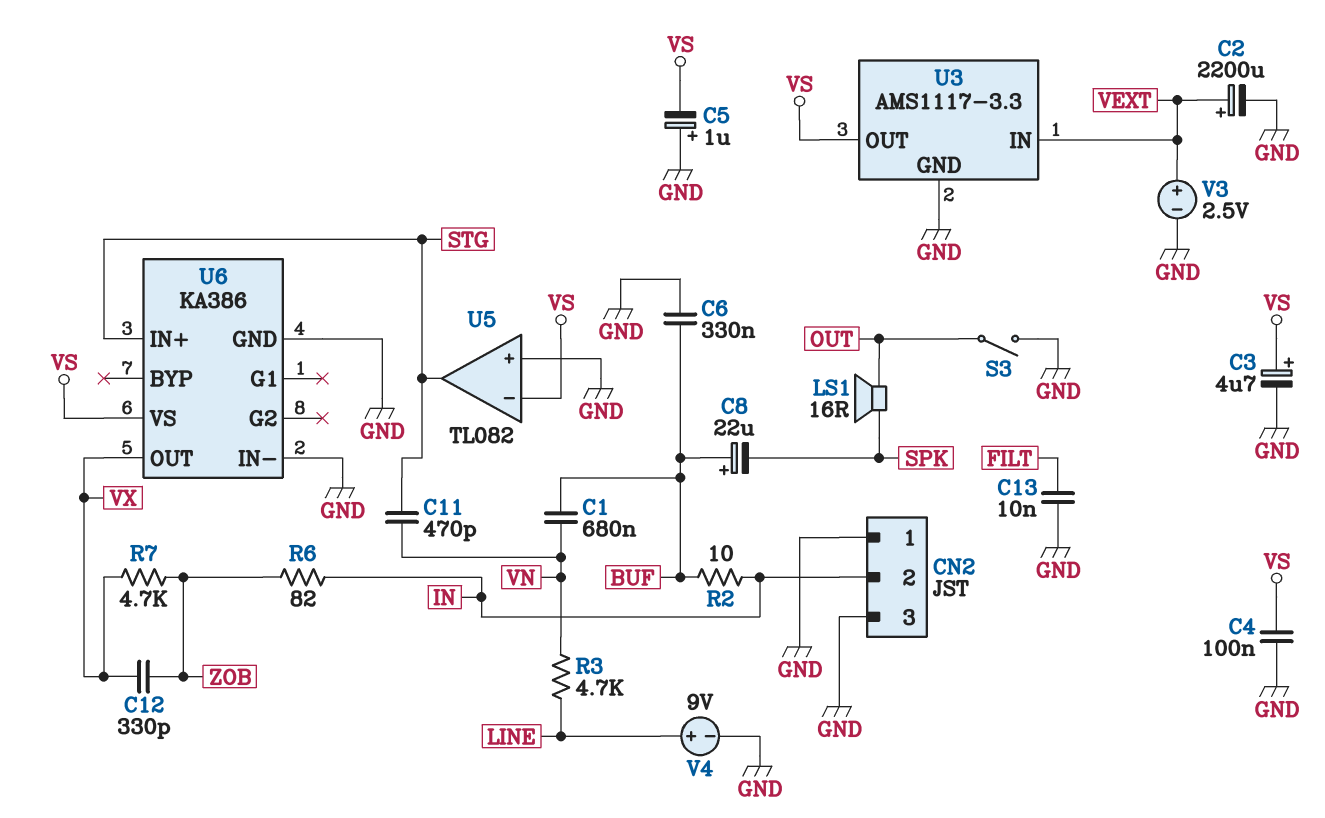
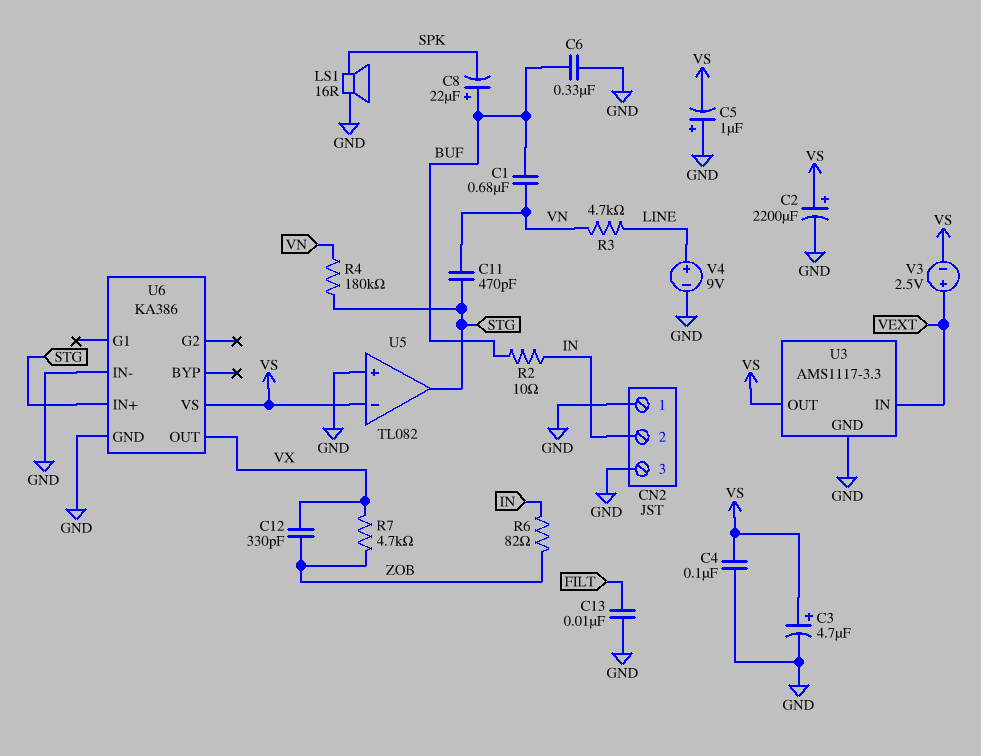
C2: 2200uF (plus VEXT, minus GND) -> 2200uF (plus VS, minus GND)
LS1: speaker 16R (OUT, SPK) -> speaker 16R (GND, SPK)
R4: none -> 180k (STG, VN)
S3: switch (GND, OUT) -> none
V3: 2.5V (plus VEXT, minus GND) -> 2.5V (plus VEXT, minus VS)

